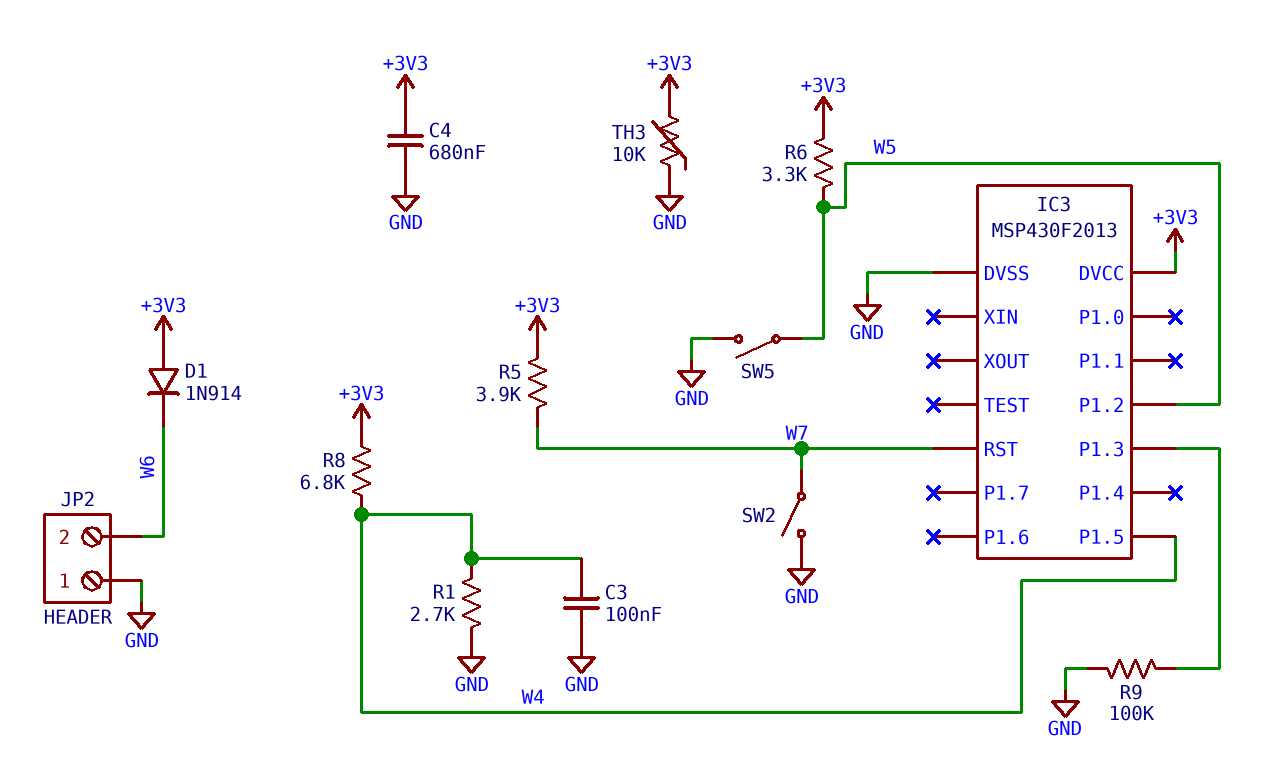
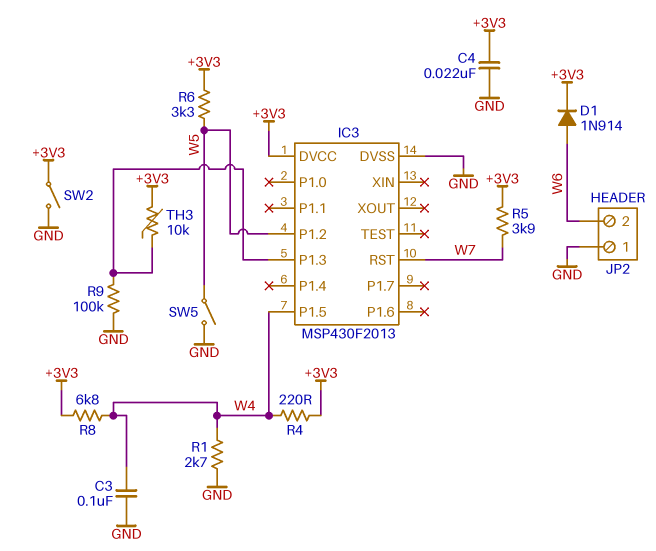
C4: 680nF (+3V3, GND) -> 22nF (+3V3, GND)
D1: diode 1N914 (A +3V3, K W6) -> diode 1N914 (A W6, K +3V3)
R4: none -> 220 (+3V3, W4)
SW2: switch (GND, W7) -> switch (+3V3, GND)
TH3: 10k (+3V3, GND) -> 10k (+3V3, IC3/P1.3)

